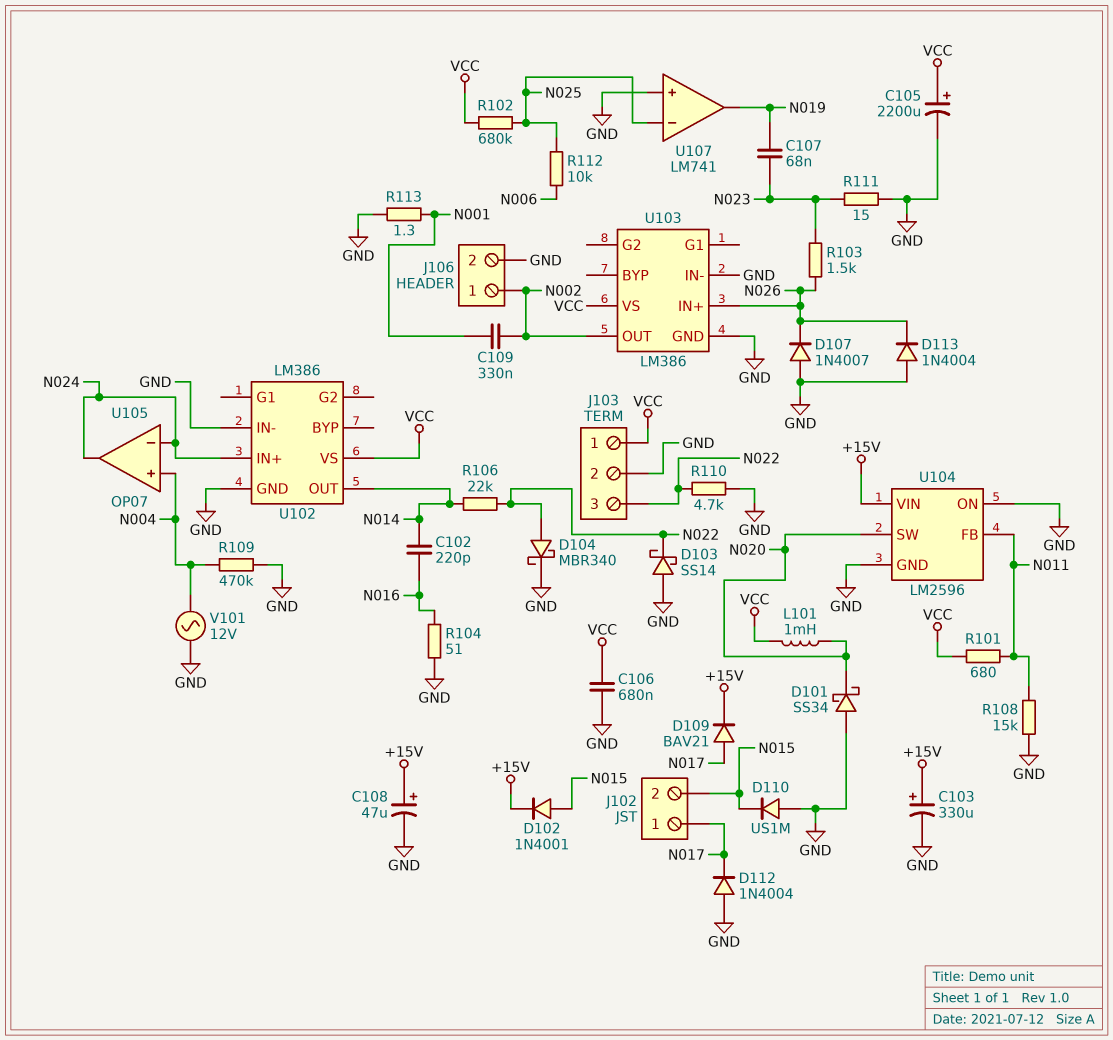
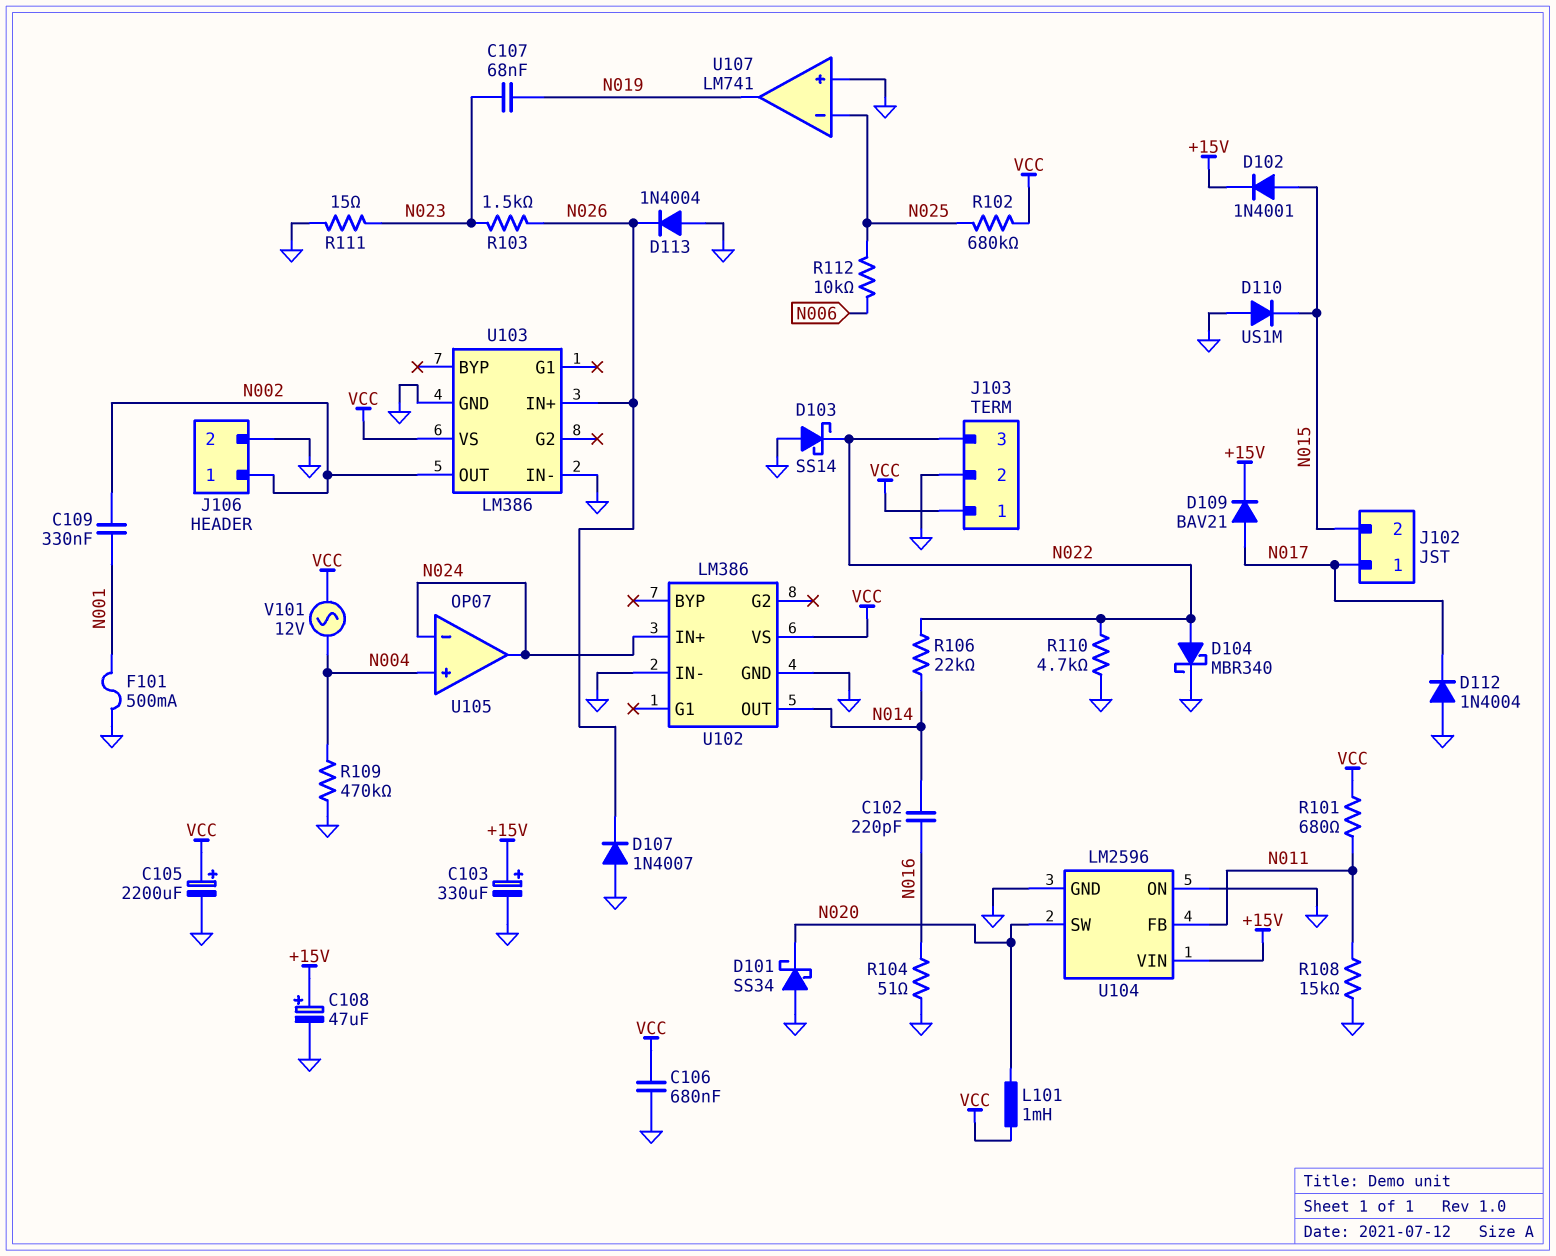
F101: none -> 500mA (GND, N001)
R113: 1.3 (GND, N001) -> none
V101: AC 12V (GND, N004) -> AC 12V (N004, VCC)

